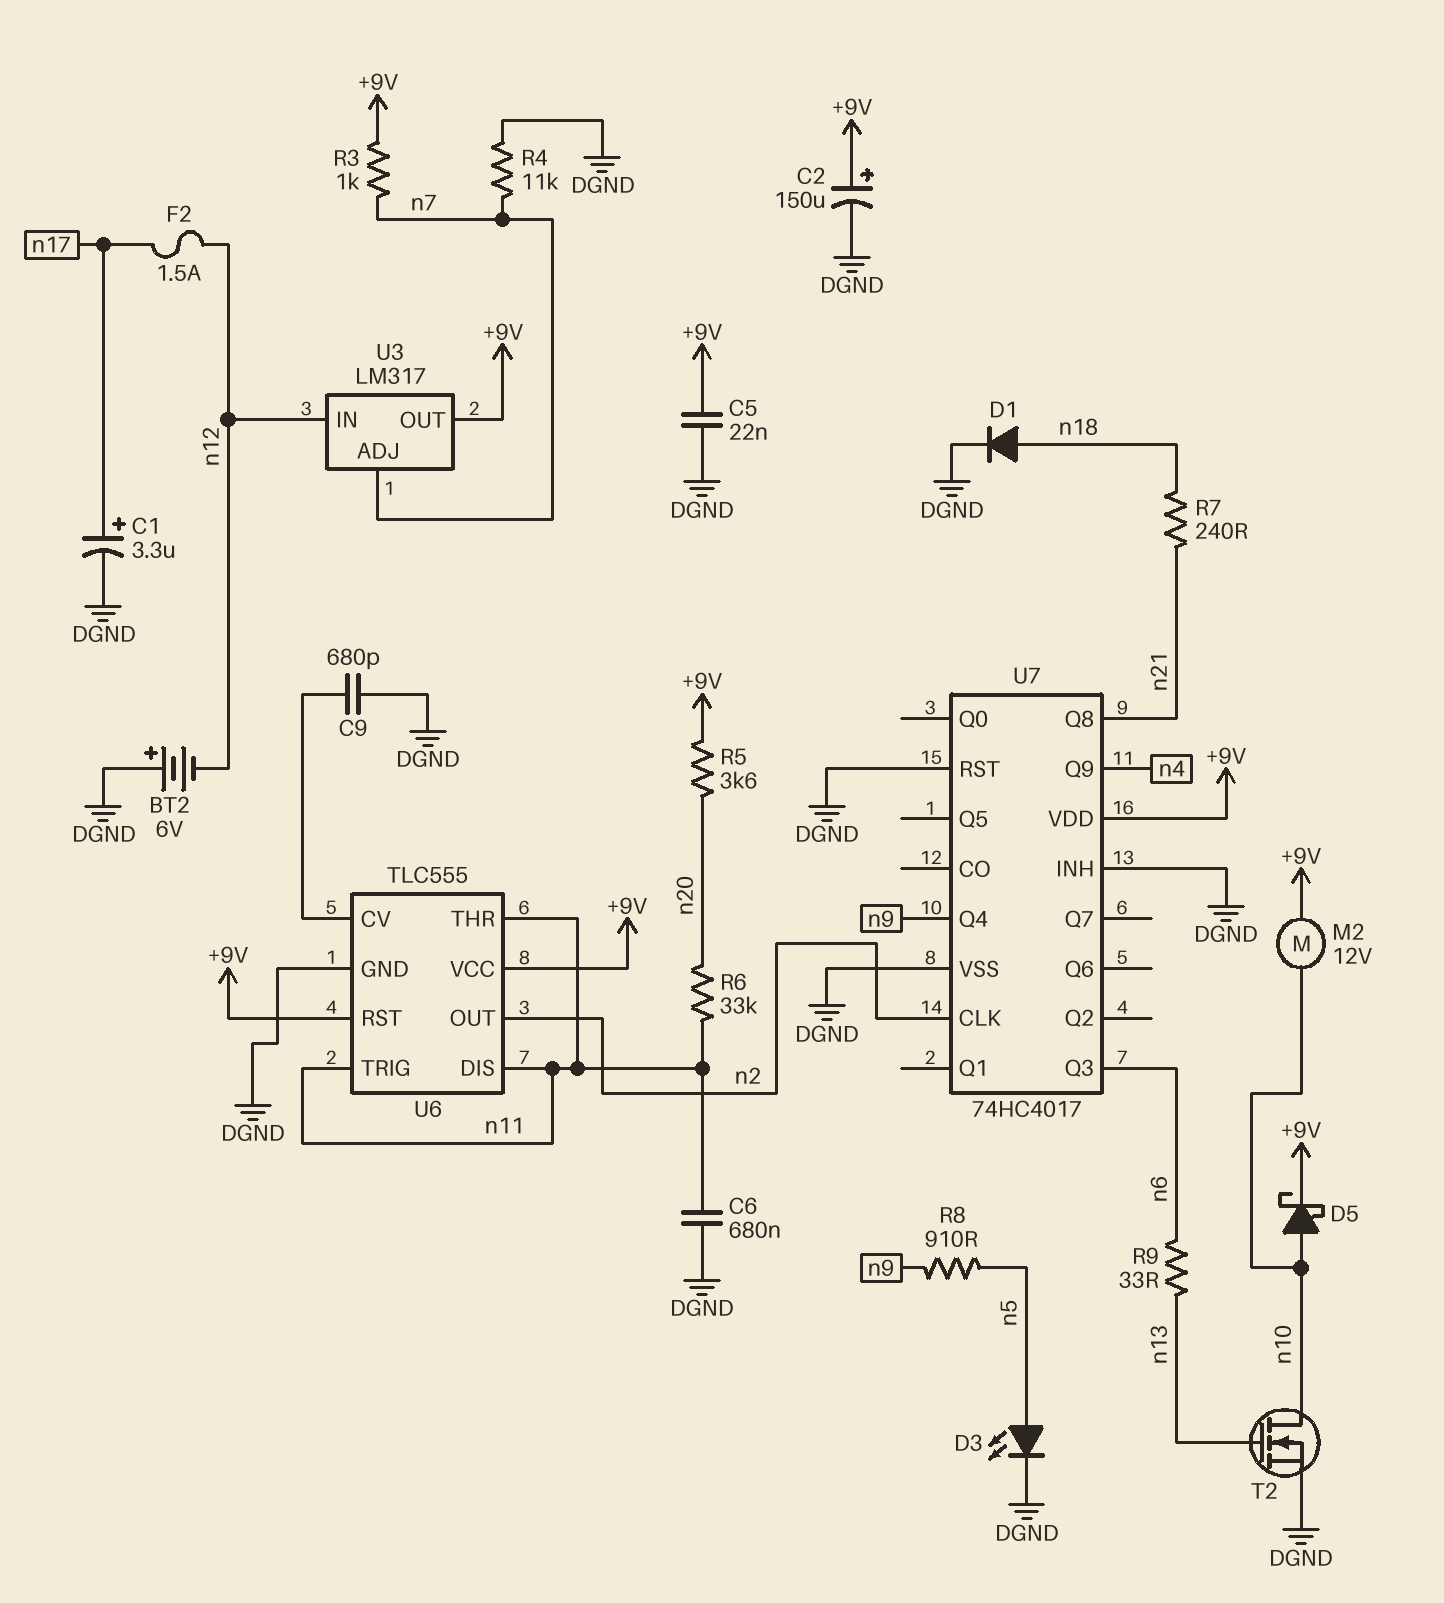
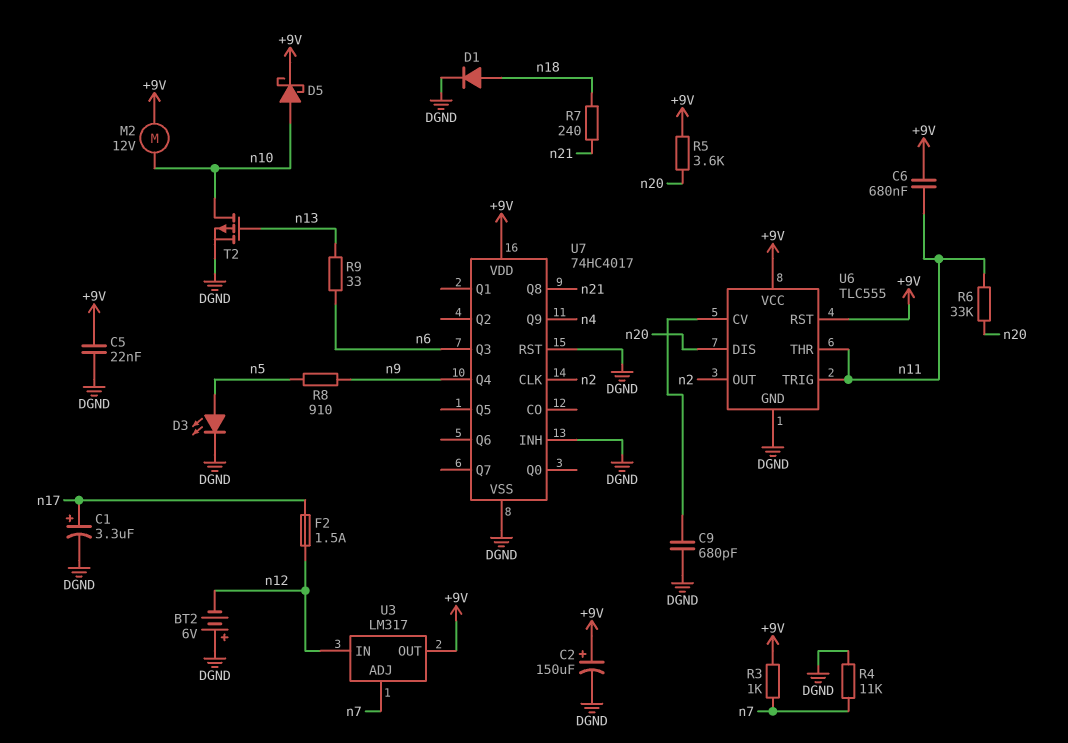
C6: 680nF (DGND, n11) -> 680nF (+9V, n11)
T2: NMOS (G n13, D n10, S DGND) -> PMOS (G n13, D n10, S DGND)
U6 pin DIS: n11 -> n20

